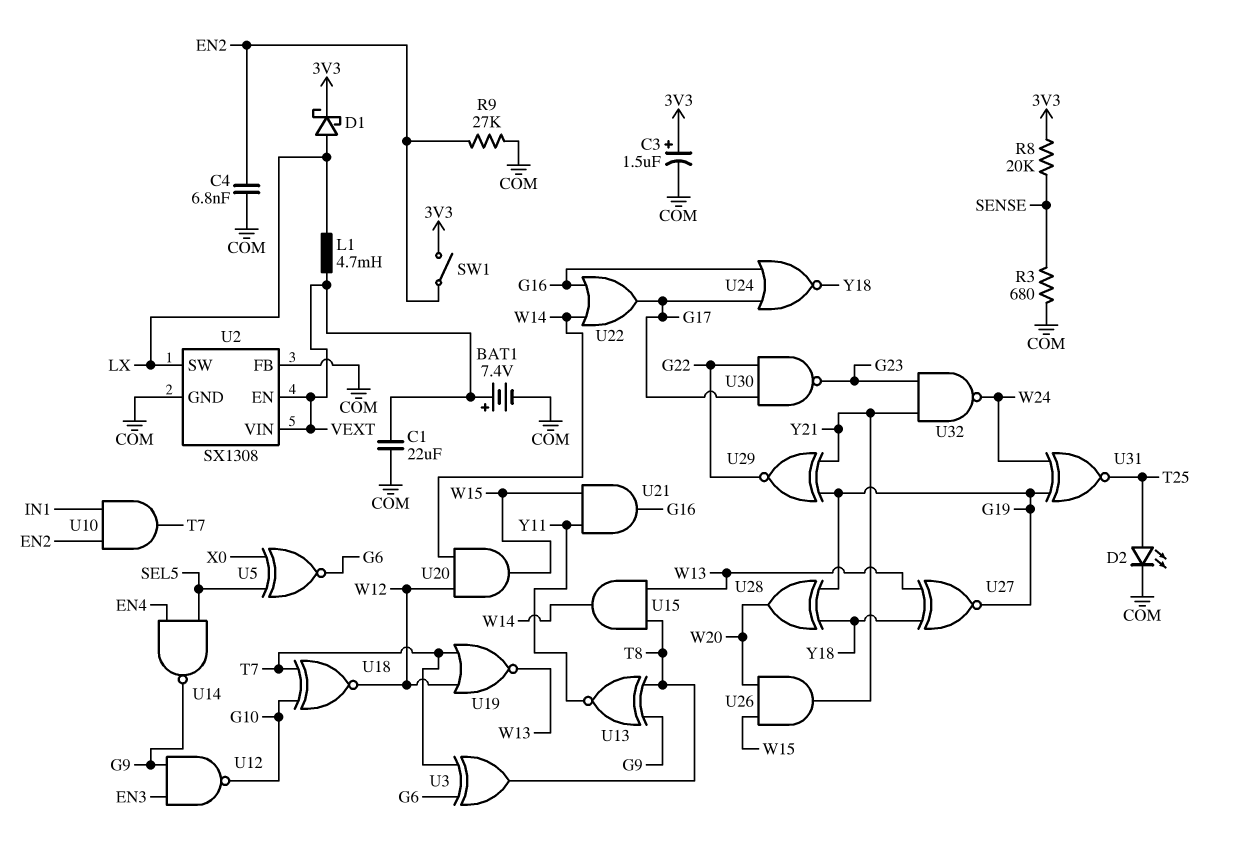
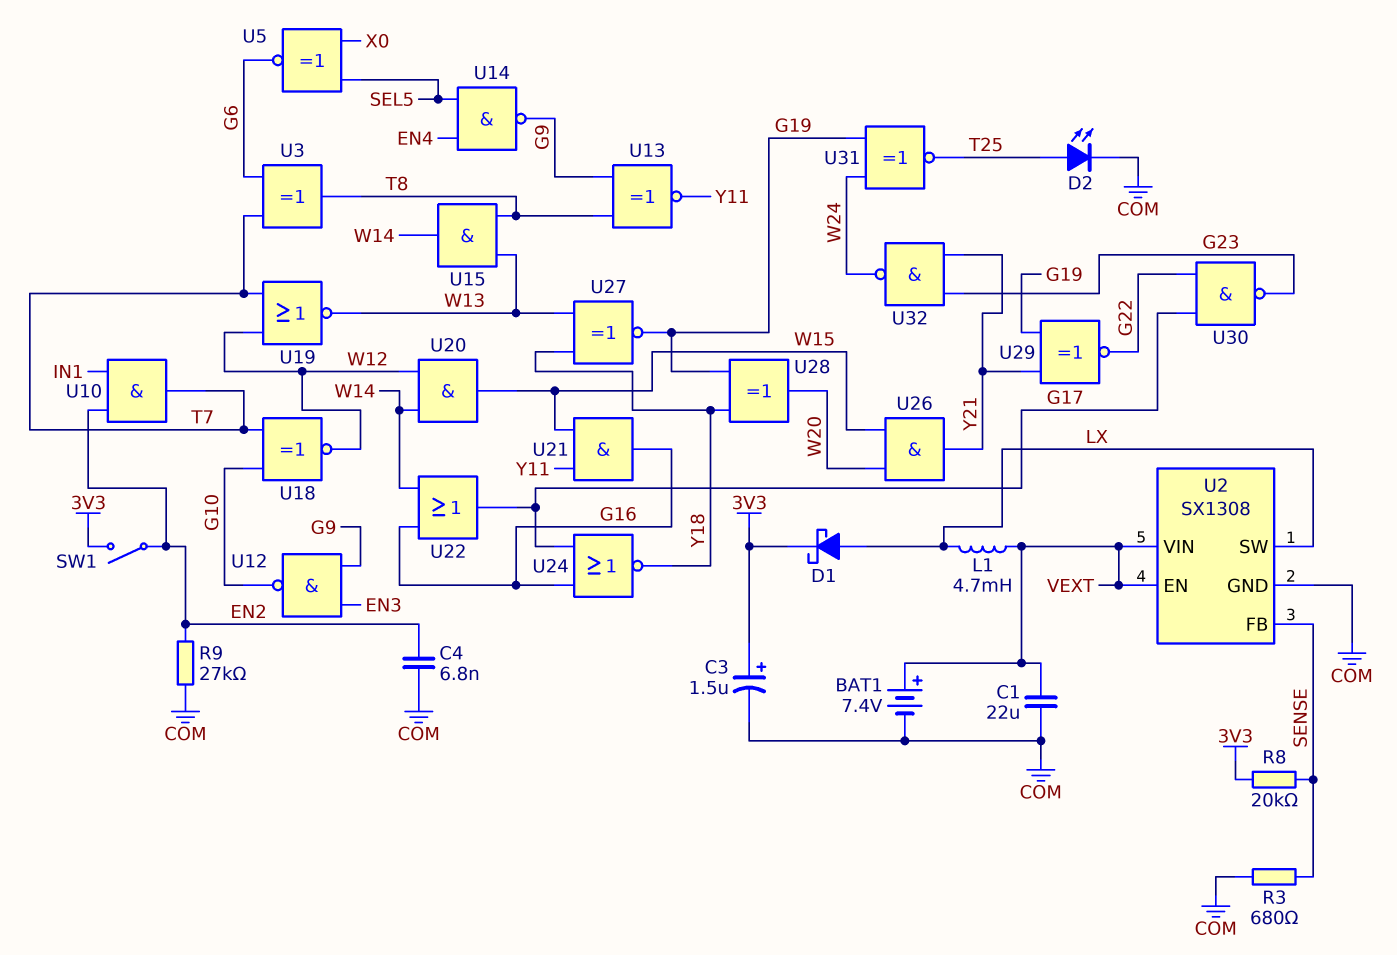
U2 pin FB: COM -> SENSE

